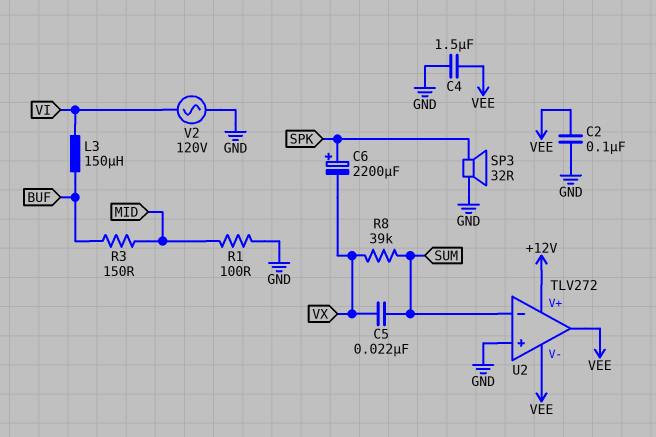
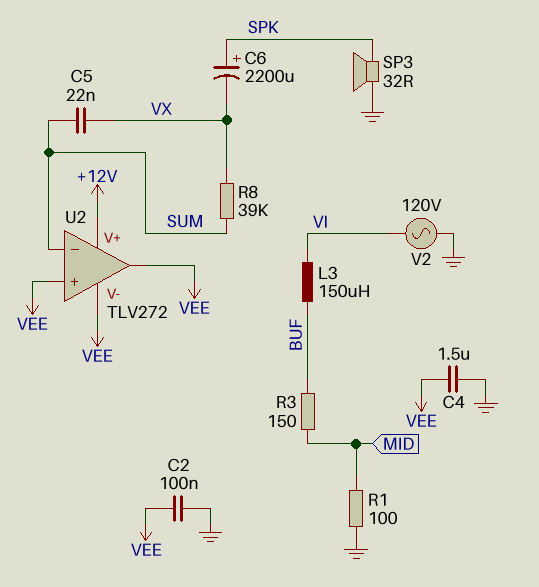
U2 pin in+: GND -> VEE

